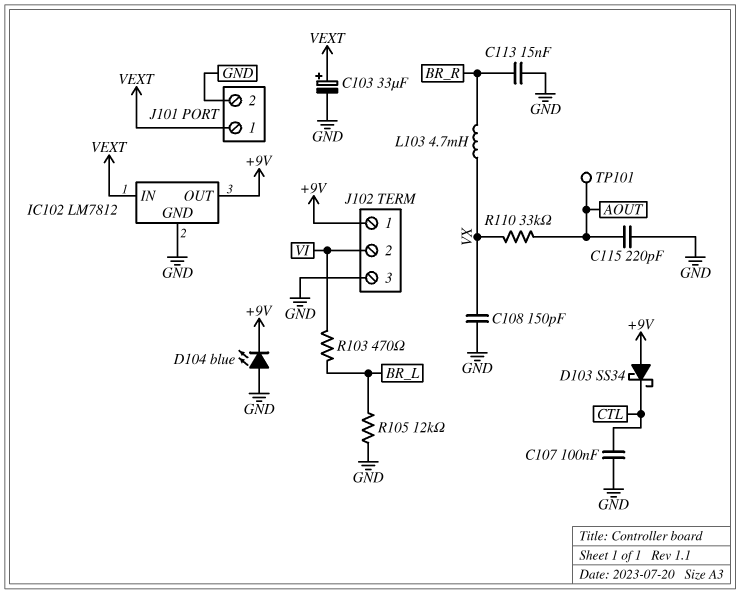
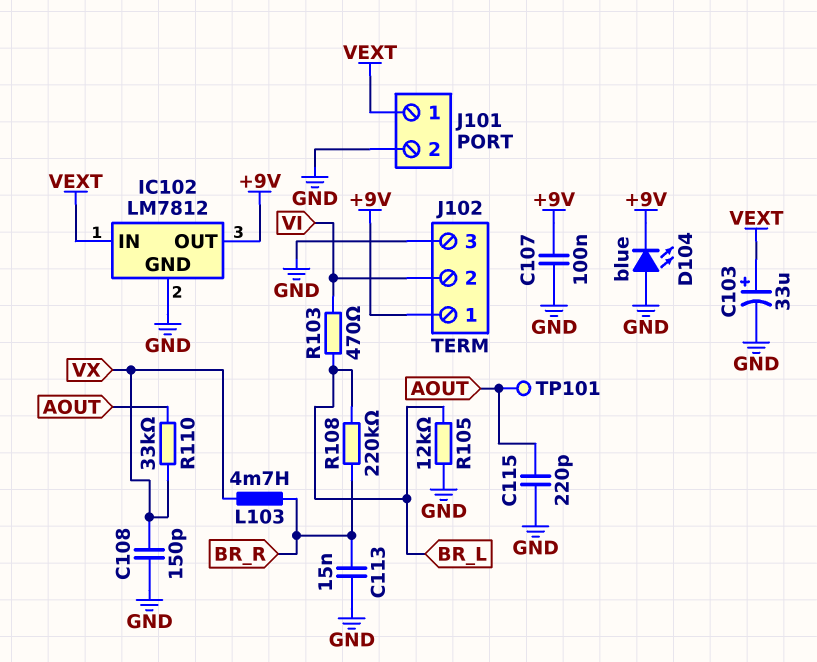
C107: 100nF (CTL, GND) -> 100nF (+9V, GND)
D103: schottky SS34 (A +9V, K CTL) -> none
R108: none -> 220k (BR_L, BR_R)

